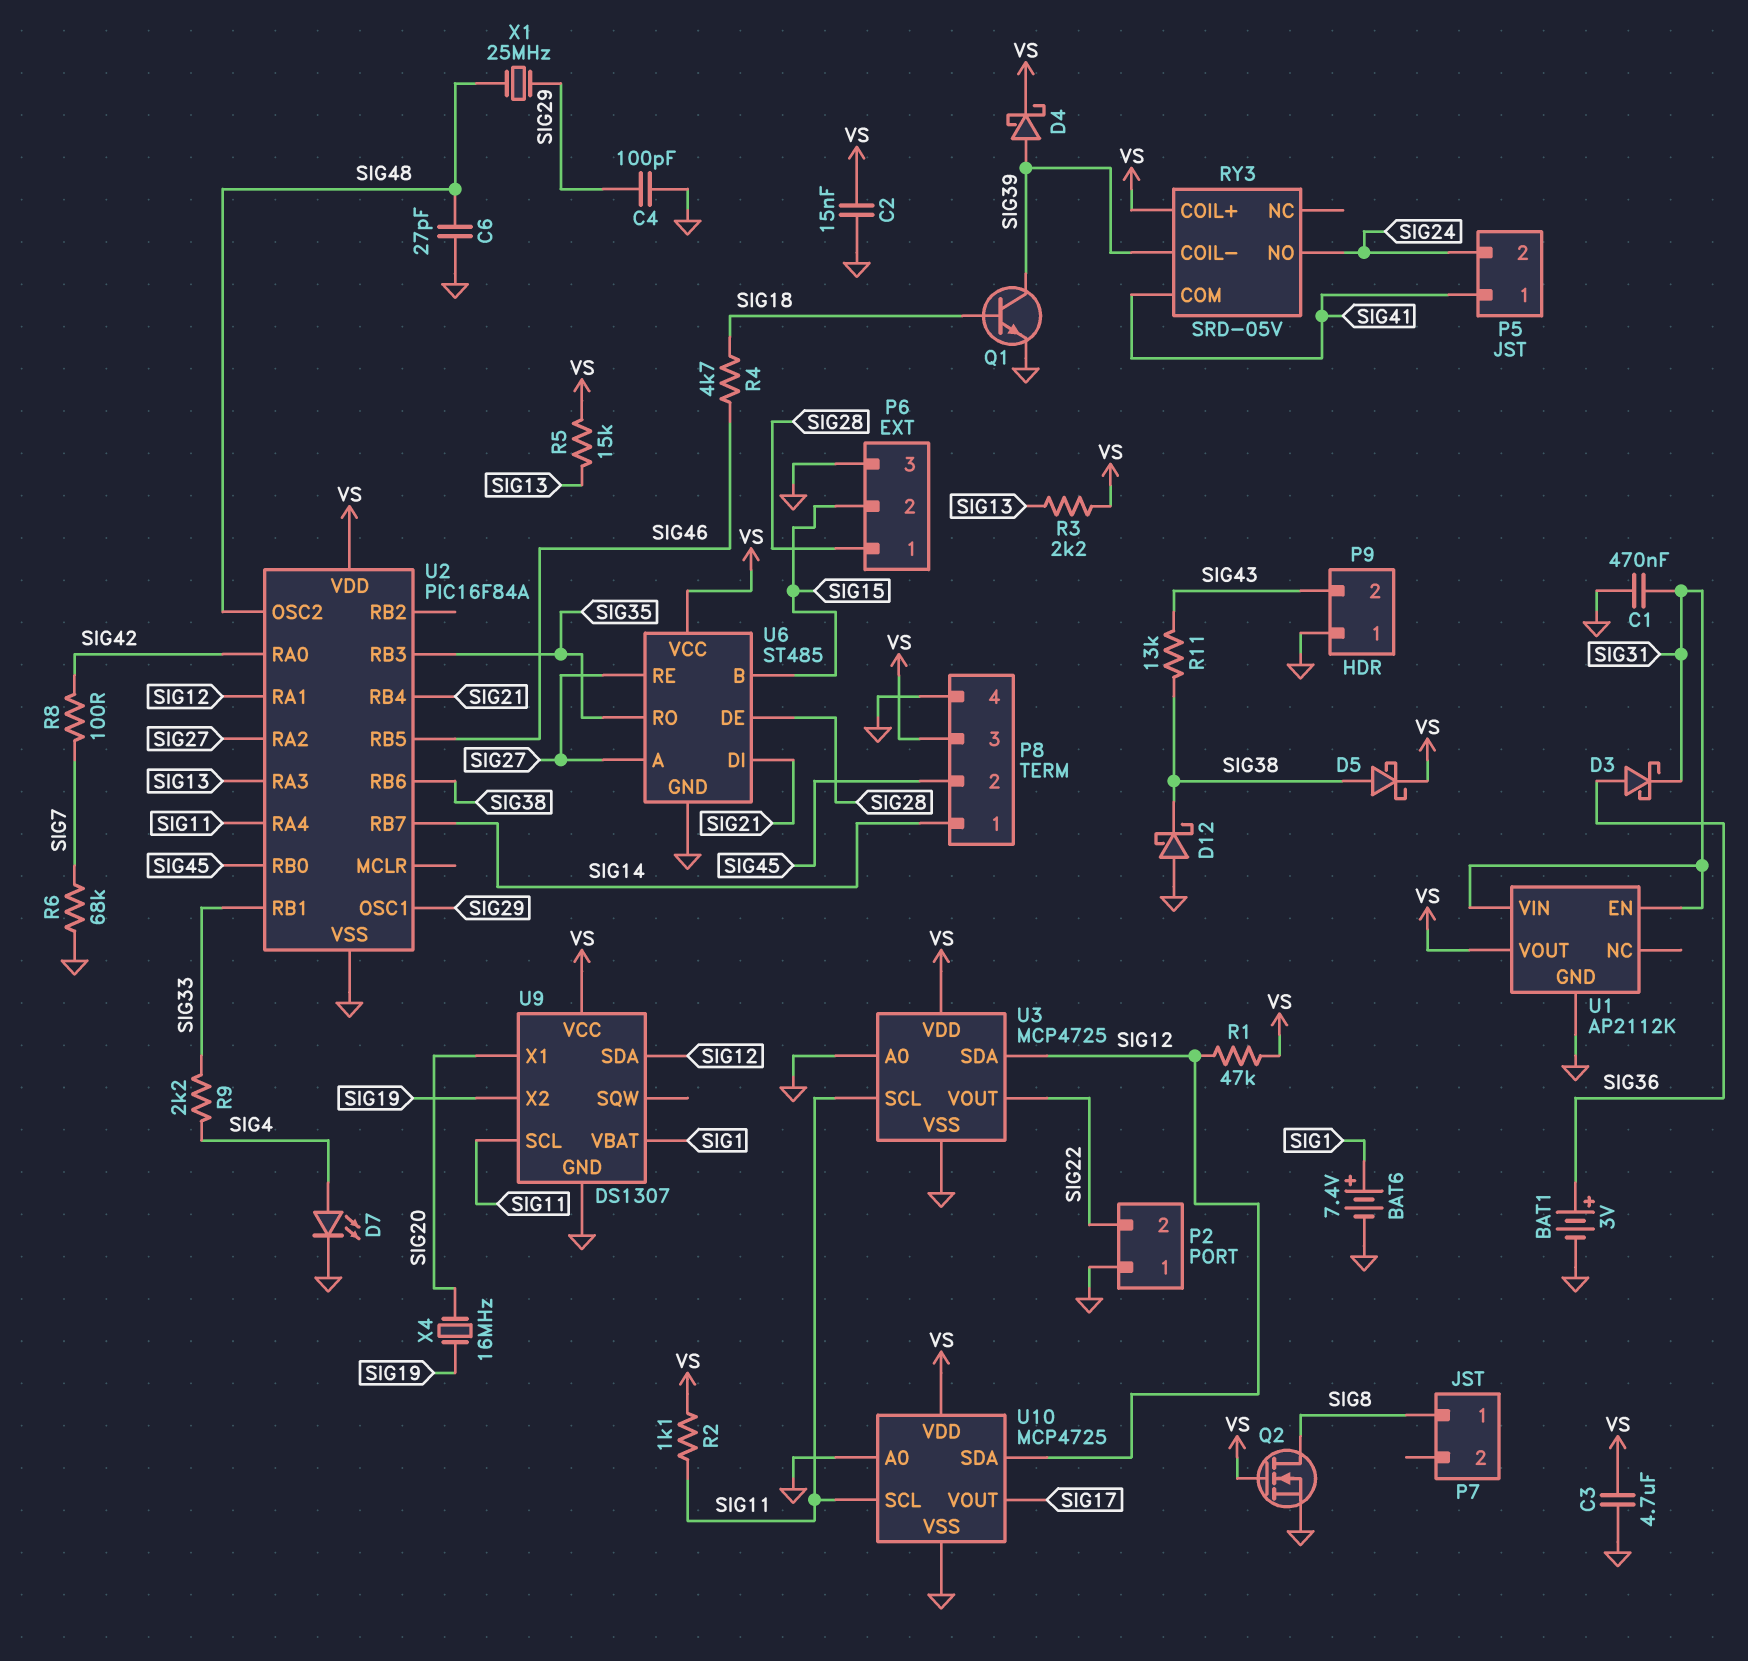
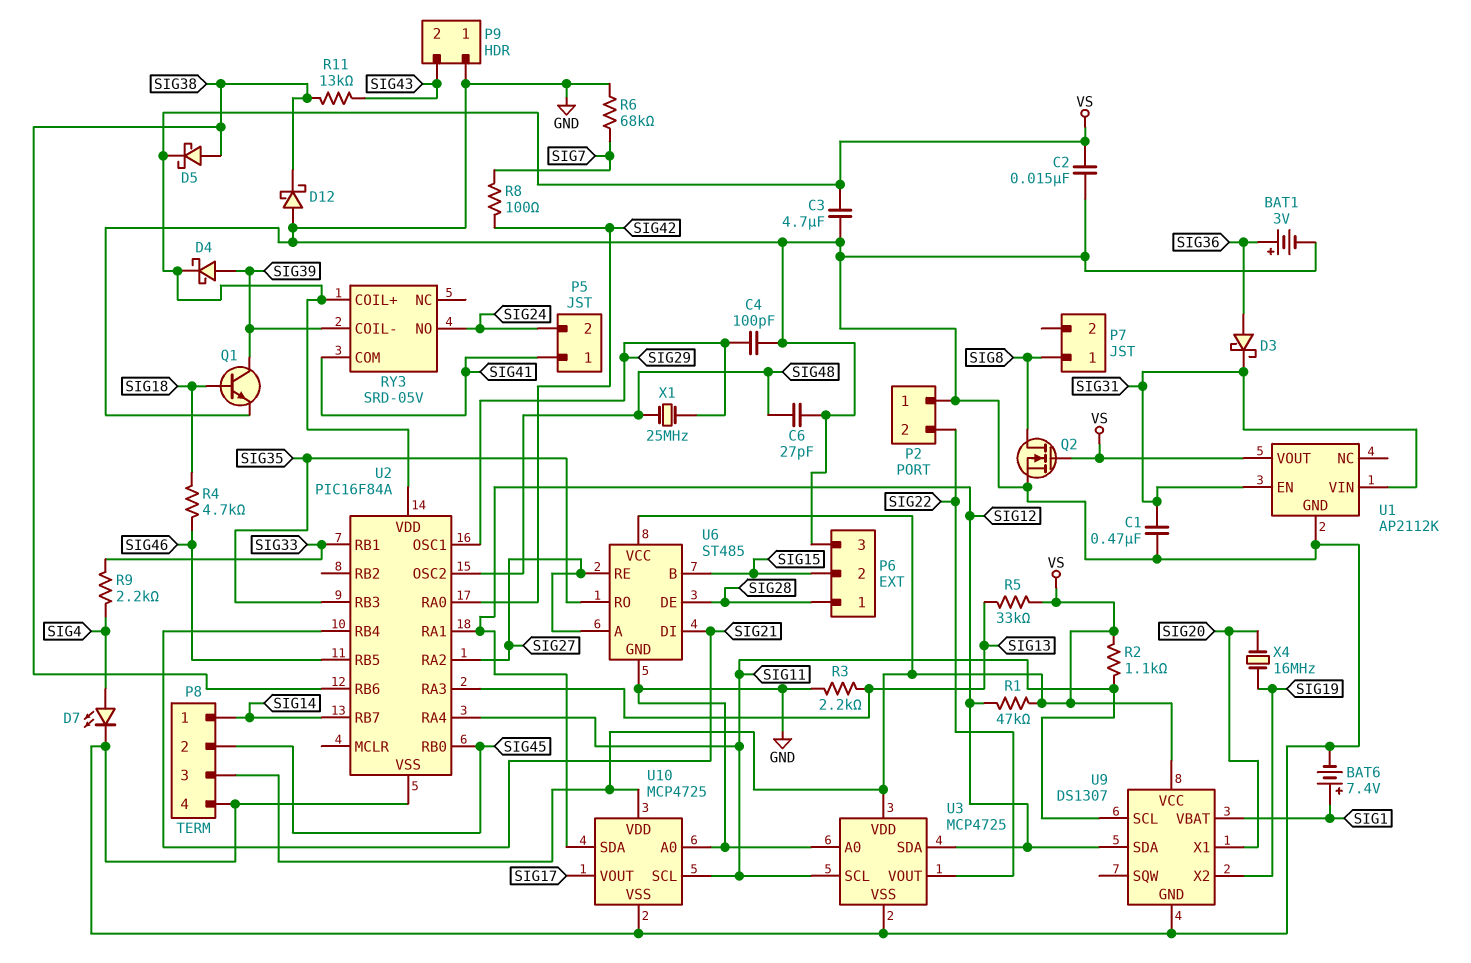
R3: 2.2k (SIG13, VS) -> 2.2k (GND, SIG13)
R5: 15k (SIG13, VS) -> 33k (SIG13, VS)

